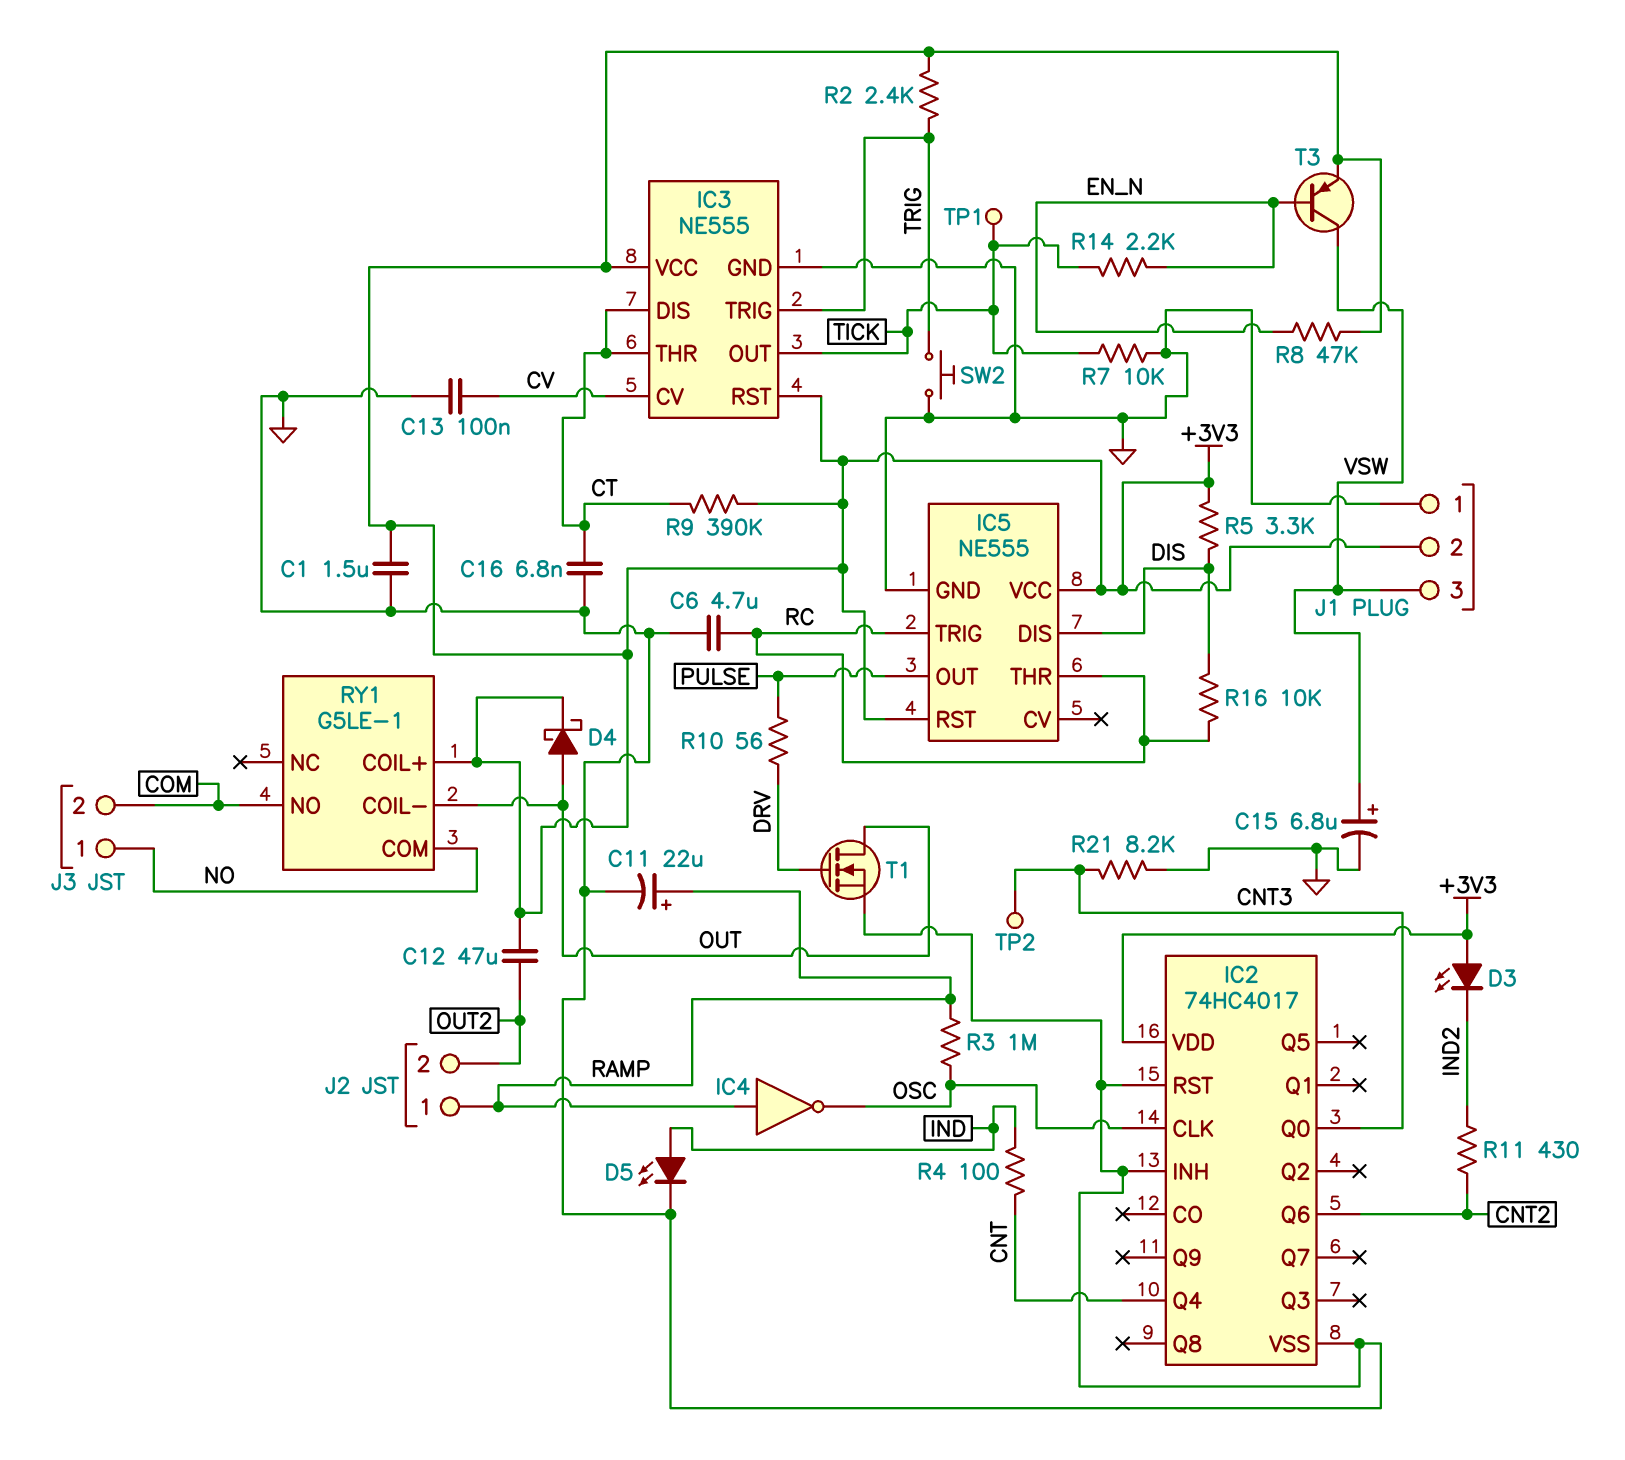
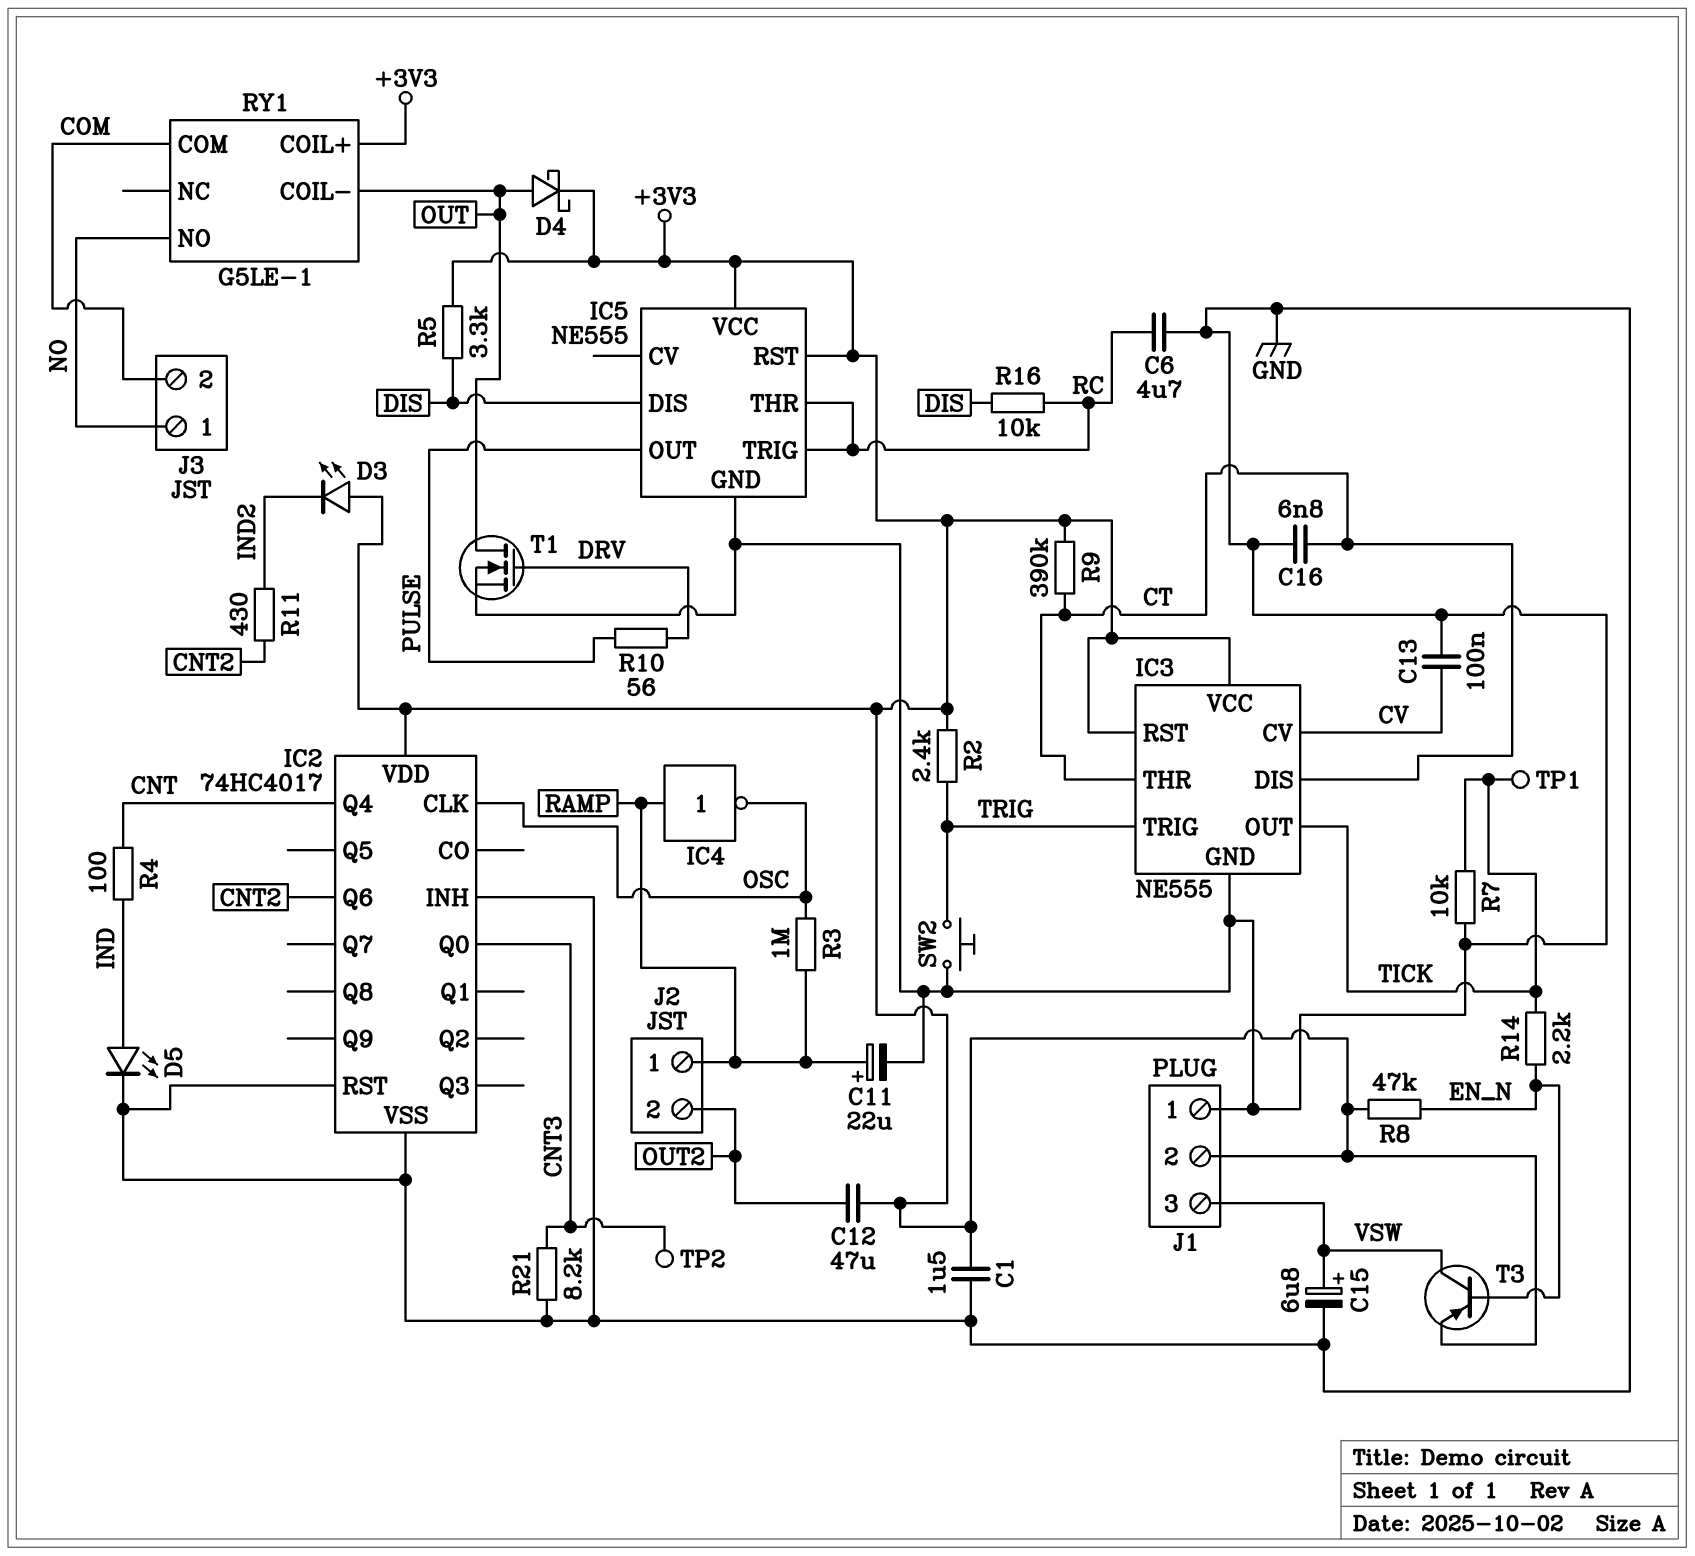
RY1 pin COM: NO -> COM
RY1 pin NO: COM -> NO

